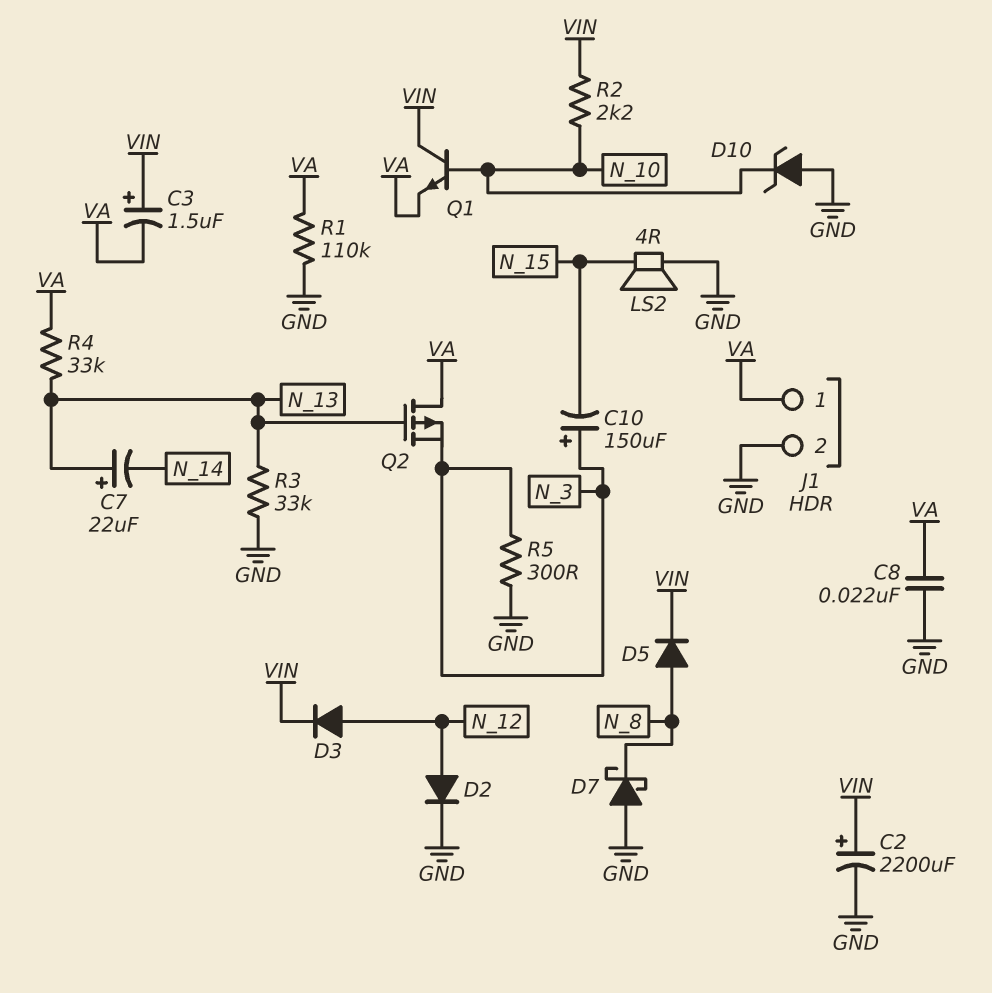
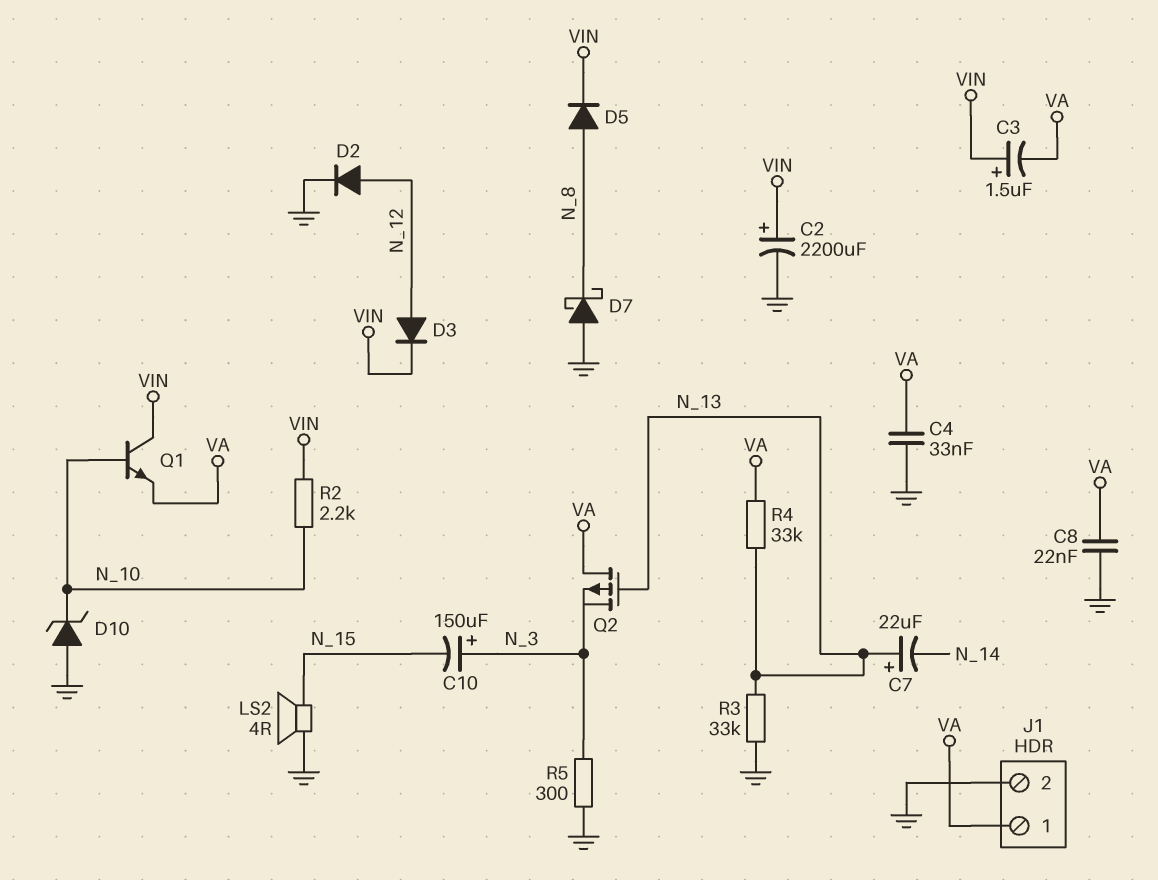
C4: none -> 33nF (GND, VA)
R1: 110k (GND, VA) -> none

